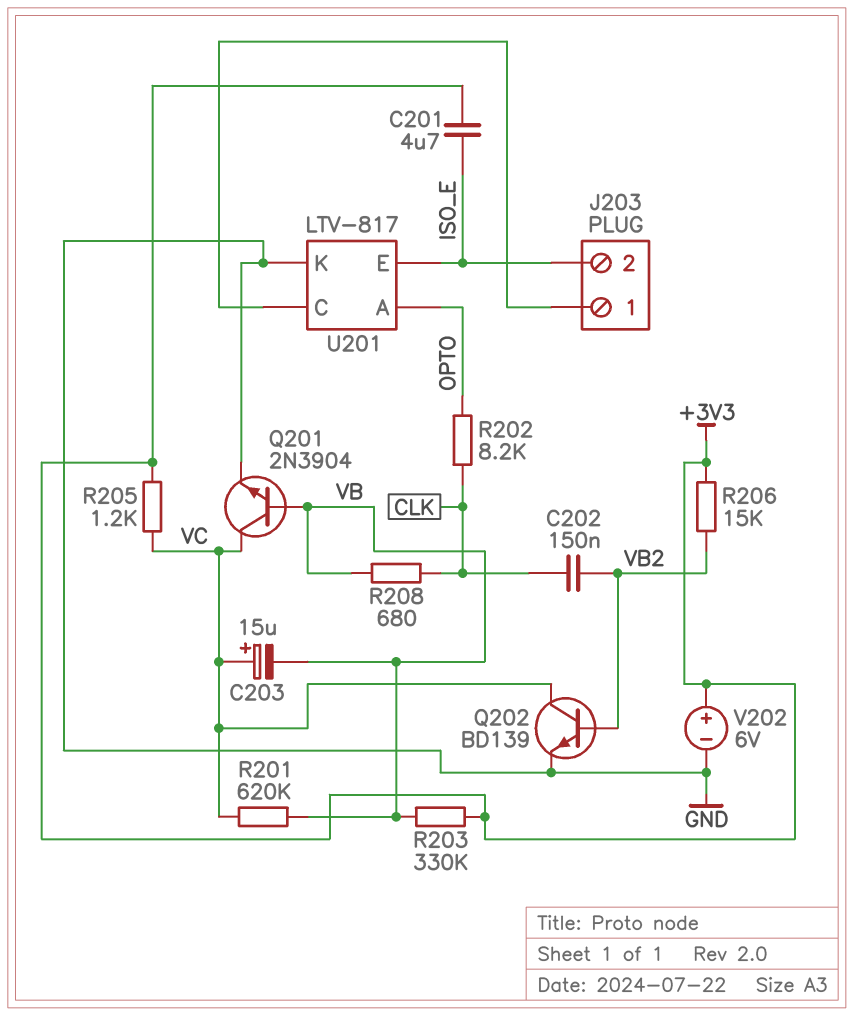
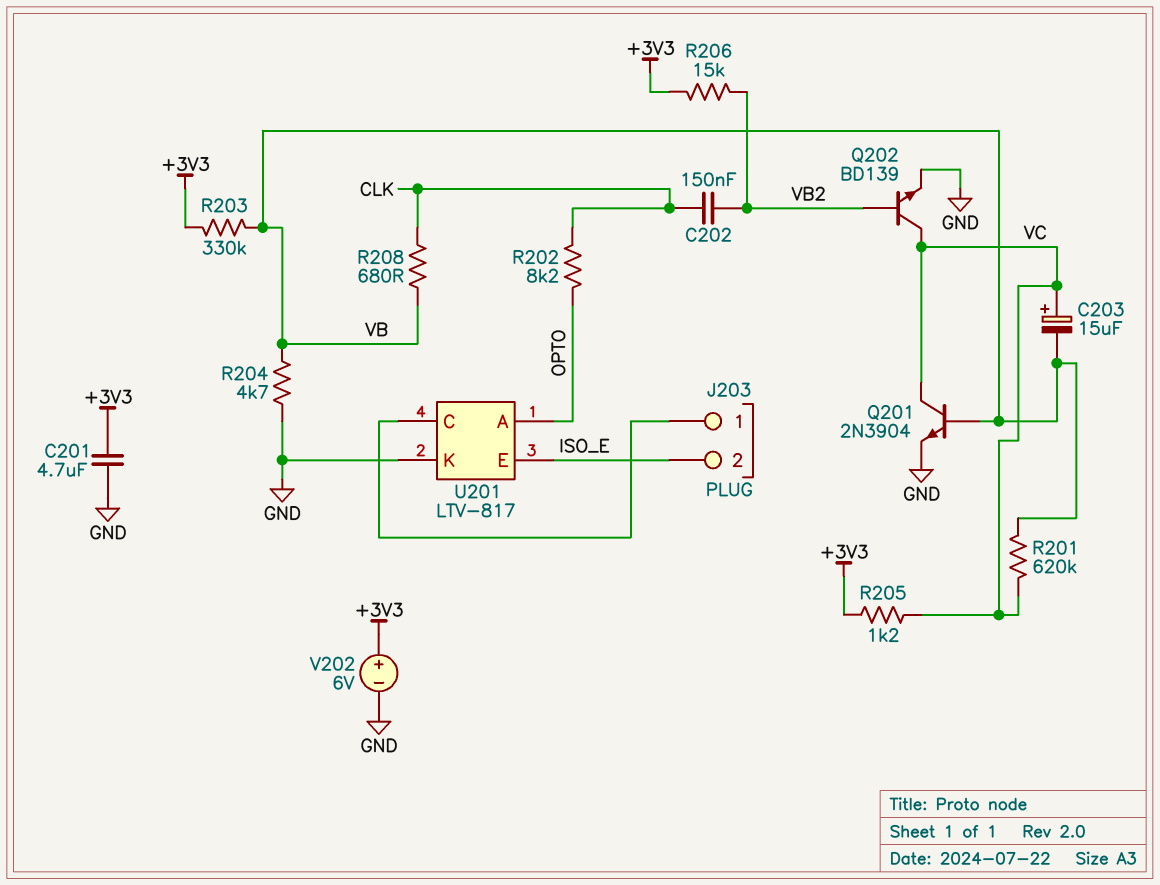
C201: 4.7uF (+3V3, ISO_E) -> 4.7uF (+3V3, GND)
R204: none -> 4.7k (GND, VB)

